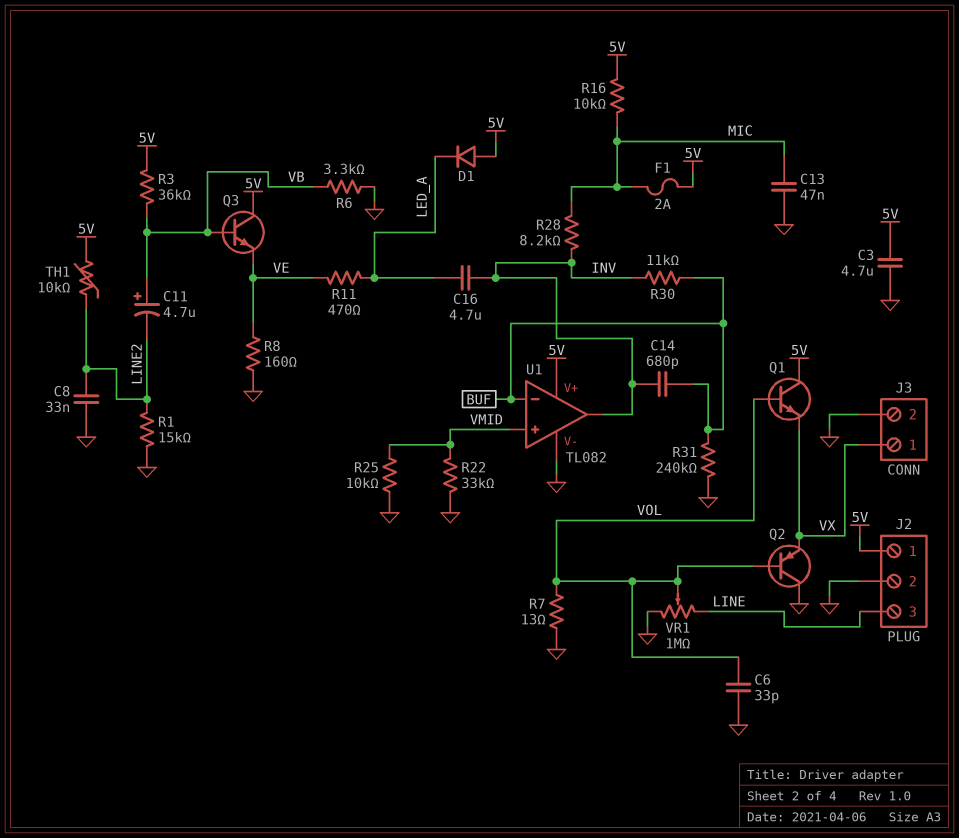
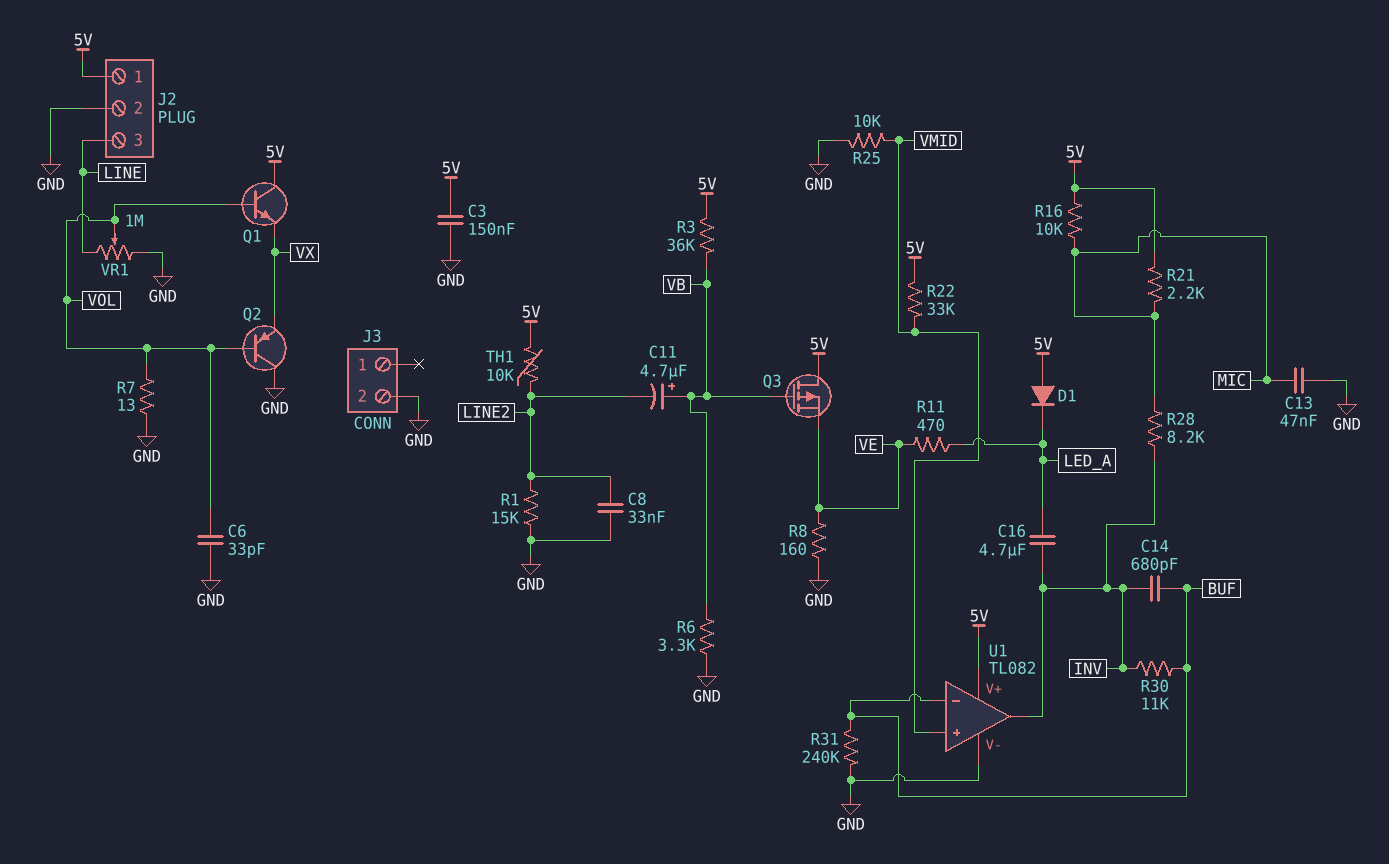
C3: 4.7uF (5V, GND) -> 150nF (5V, GND)
F1: 2A (5V, MIC) -> none
J3 pin 1: VX -> none
Q3: NPN (B VB, C 5V, E VE) -> PMOS (G VB, D 5V, S VE)
R21: none -> 2.2k (5V, MIC)
R22: 33k (GND, VMID) -> 33k (5V, VMID)

